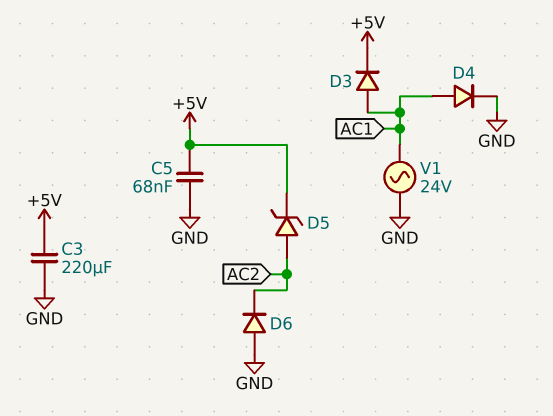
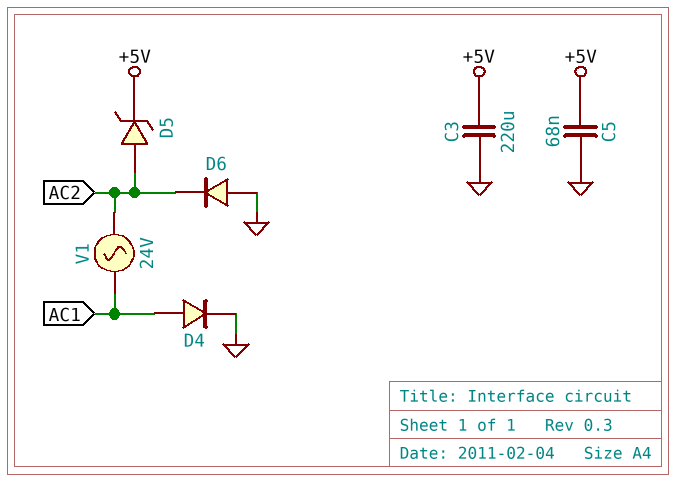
D3: diode (A AC1, K +5V) -> none
V1: AC 24V (AC1, GND) -> AC 24V (AC1, AC2)

